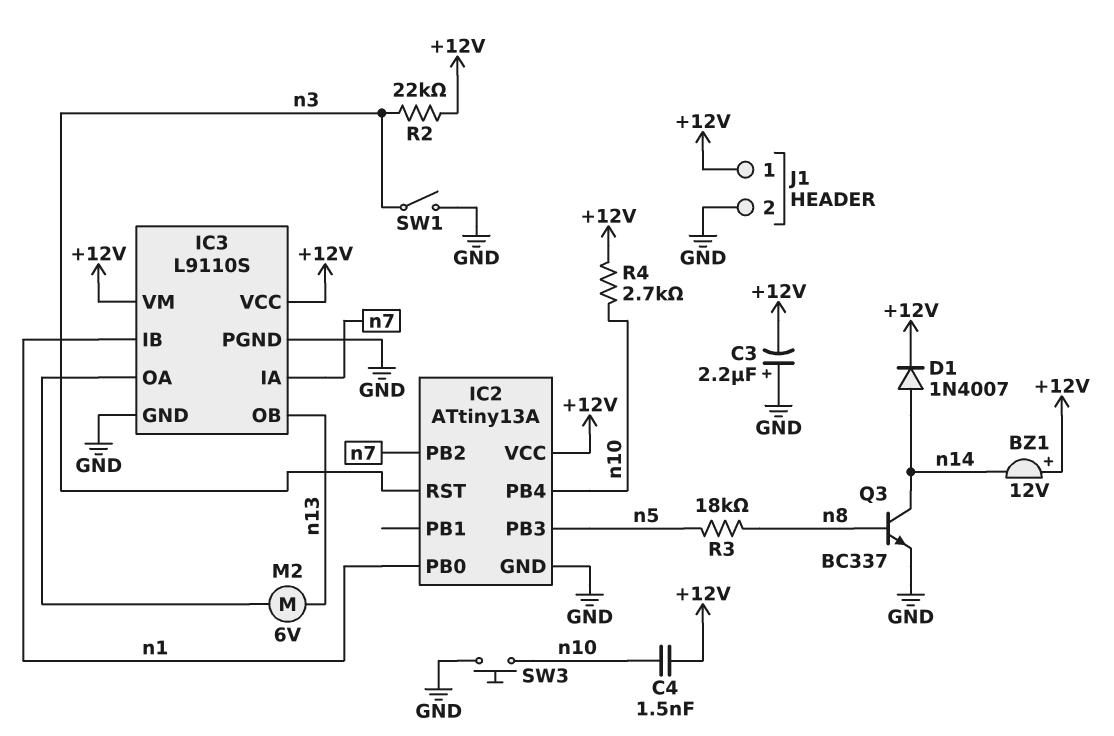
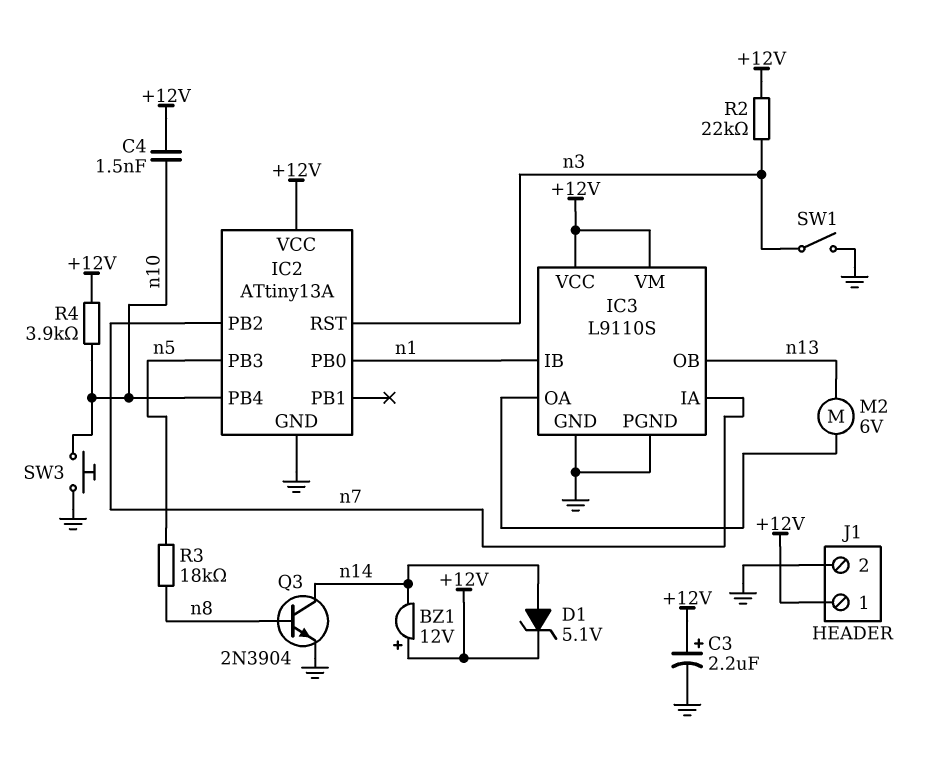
C3: 2.2uF (plus GND, minus +12V) -> 2.2uF (plus +12V, minus GND)
D1: diode 1N4007 (A n14, K +12V) -> zener 5.1V (A n14, K +12V)
Q3: NPN BC337 (B n8, C n14, E GND) -> NPN 2N3904 (B n8, C n14, E GND)
R4: 2.7k (+12V, n10) -> 3.9k (+12V, n10)

